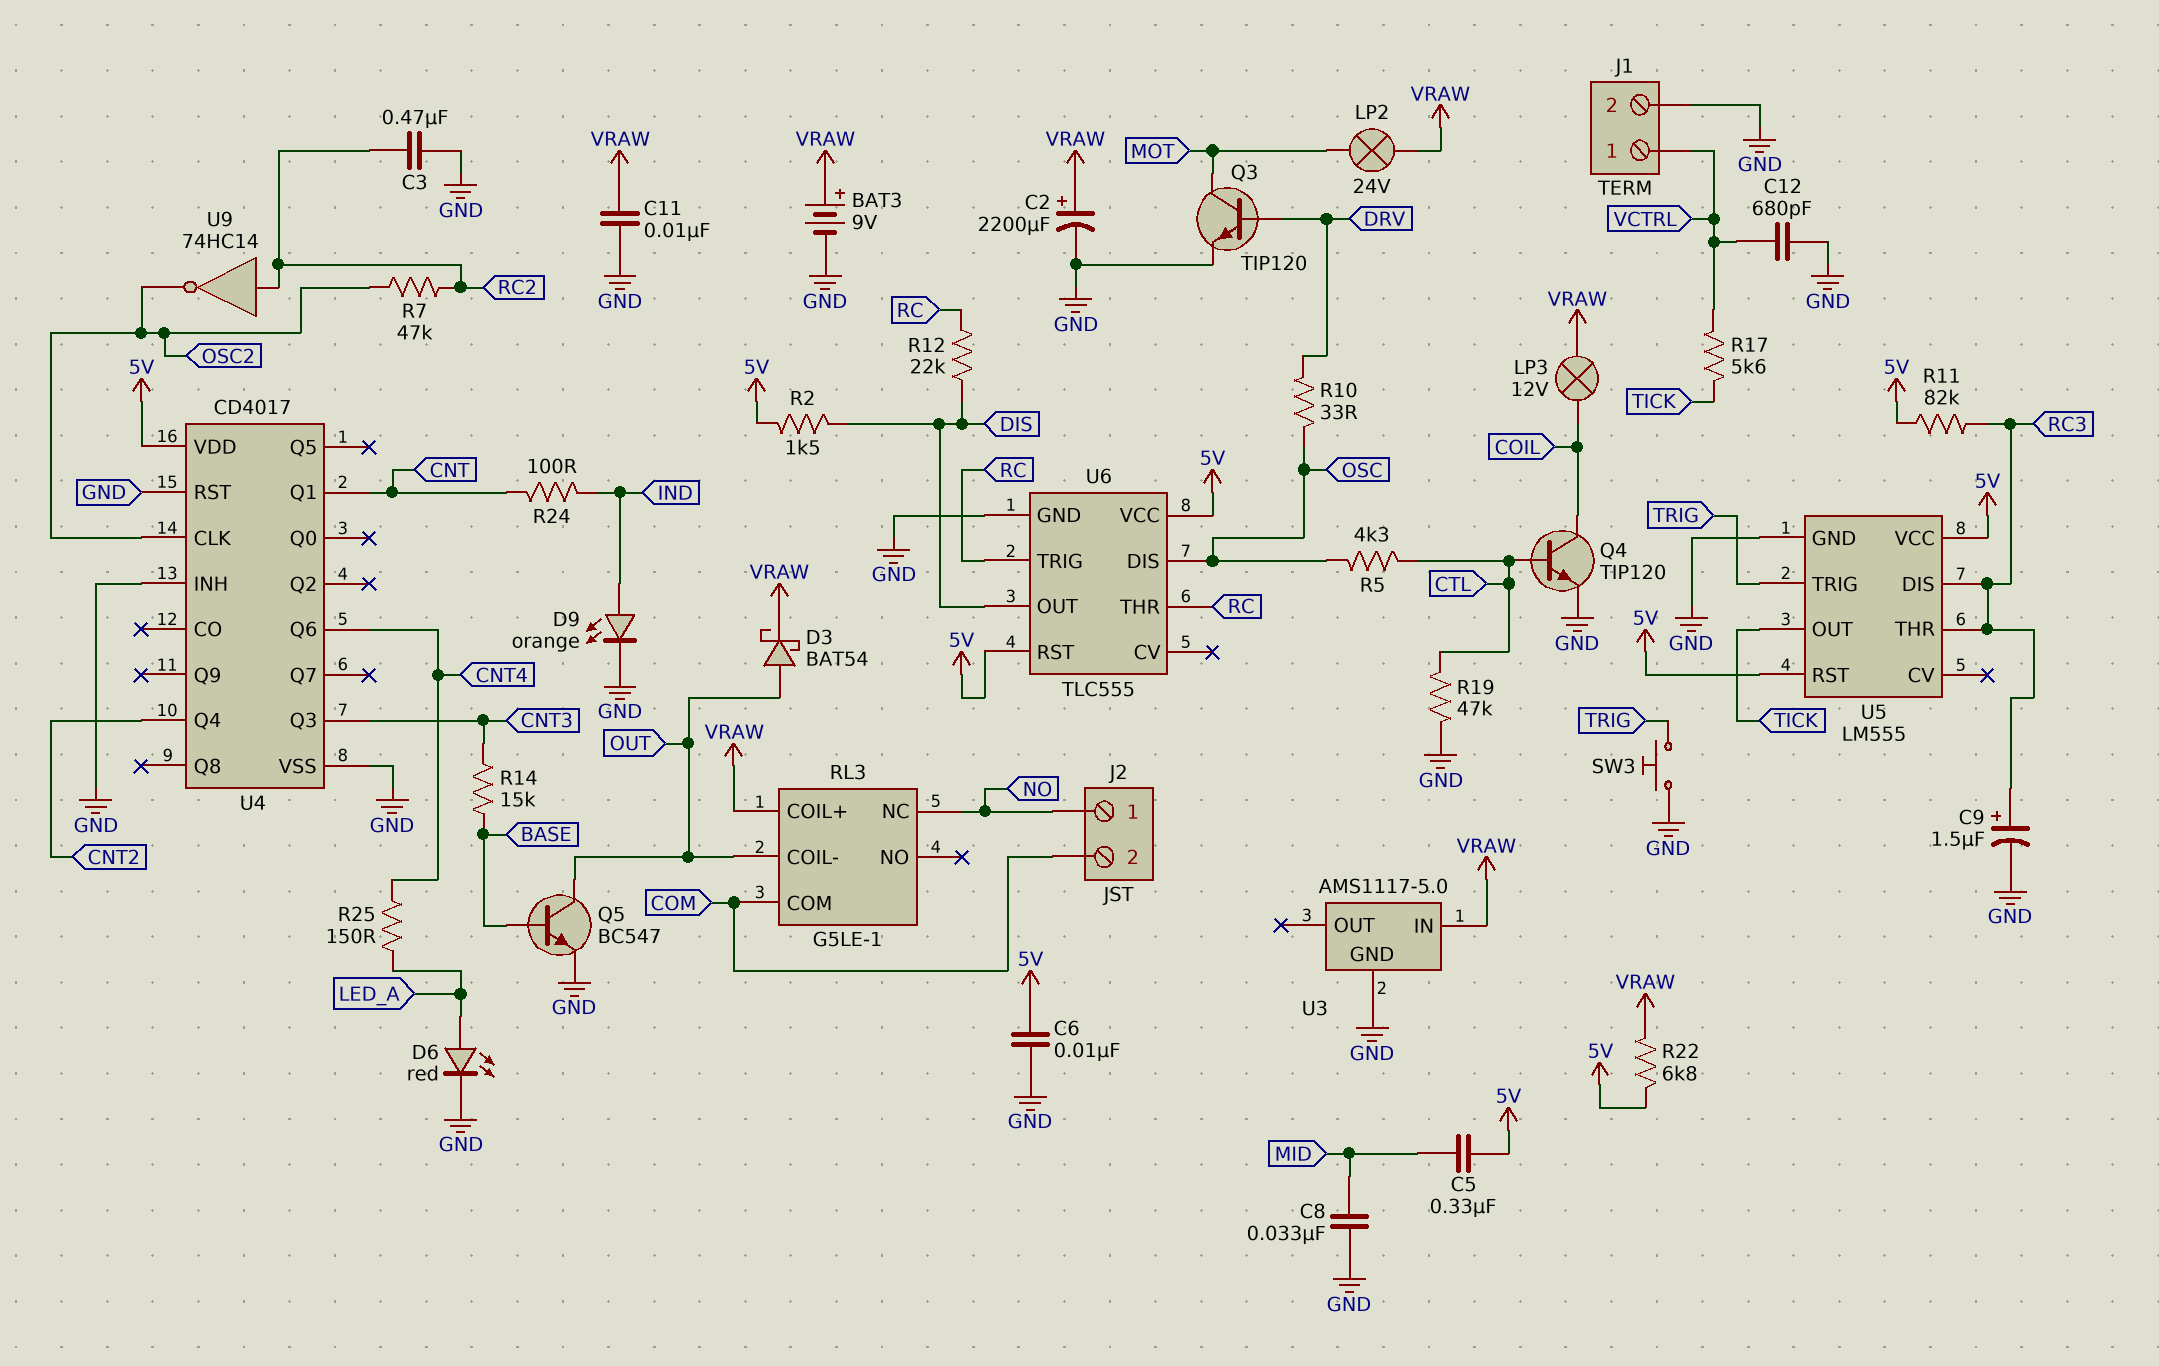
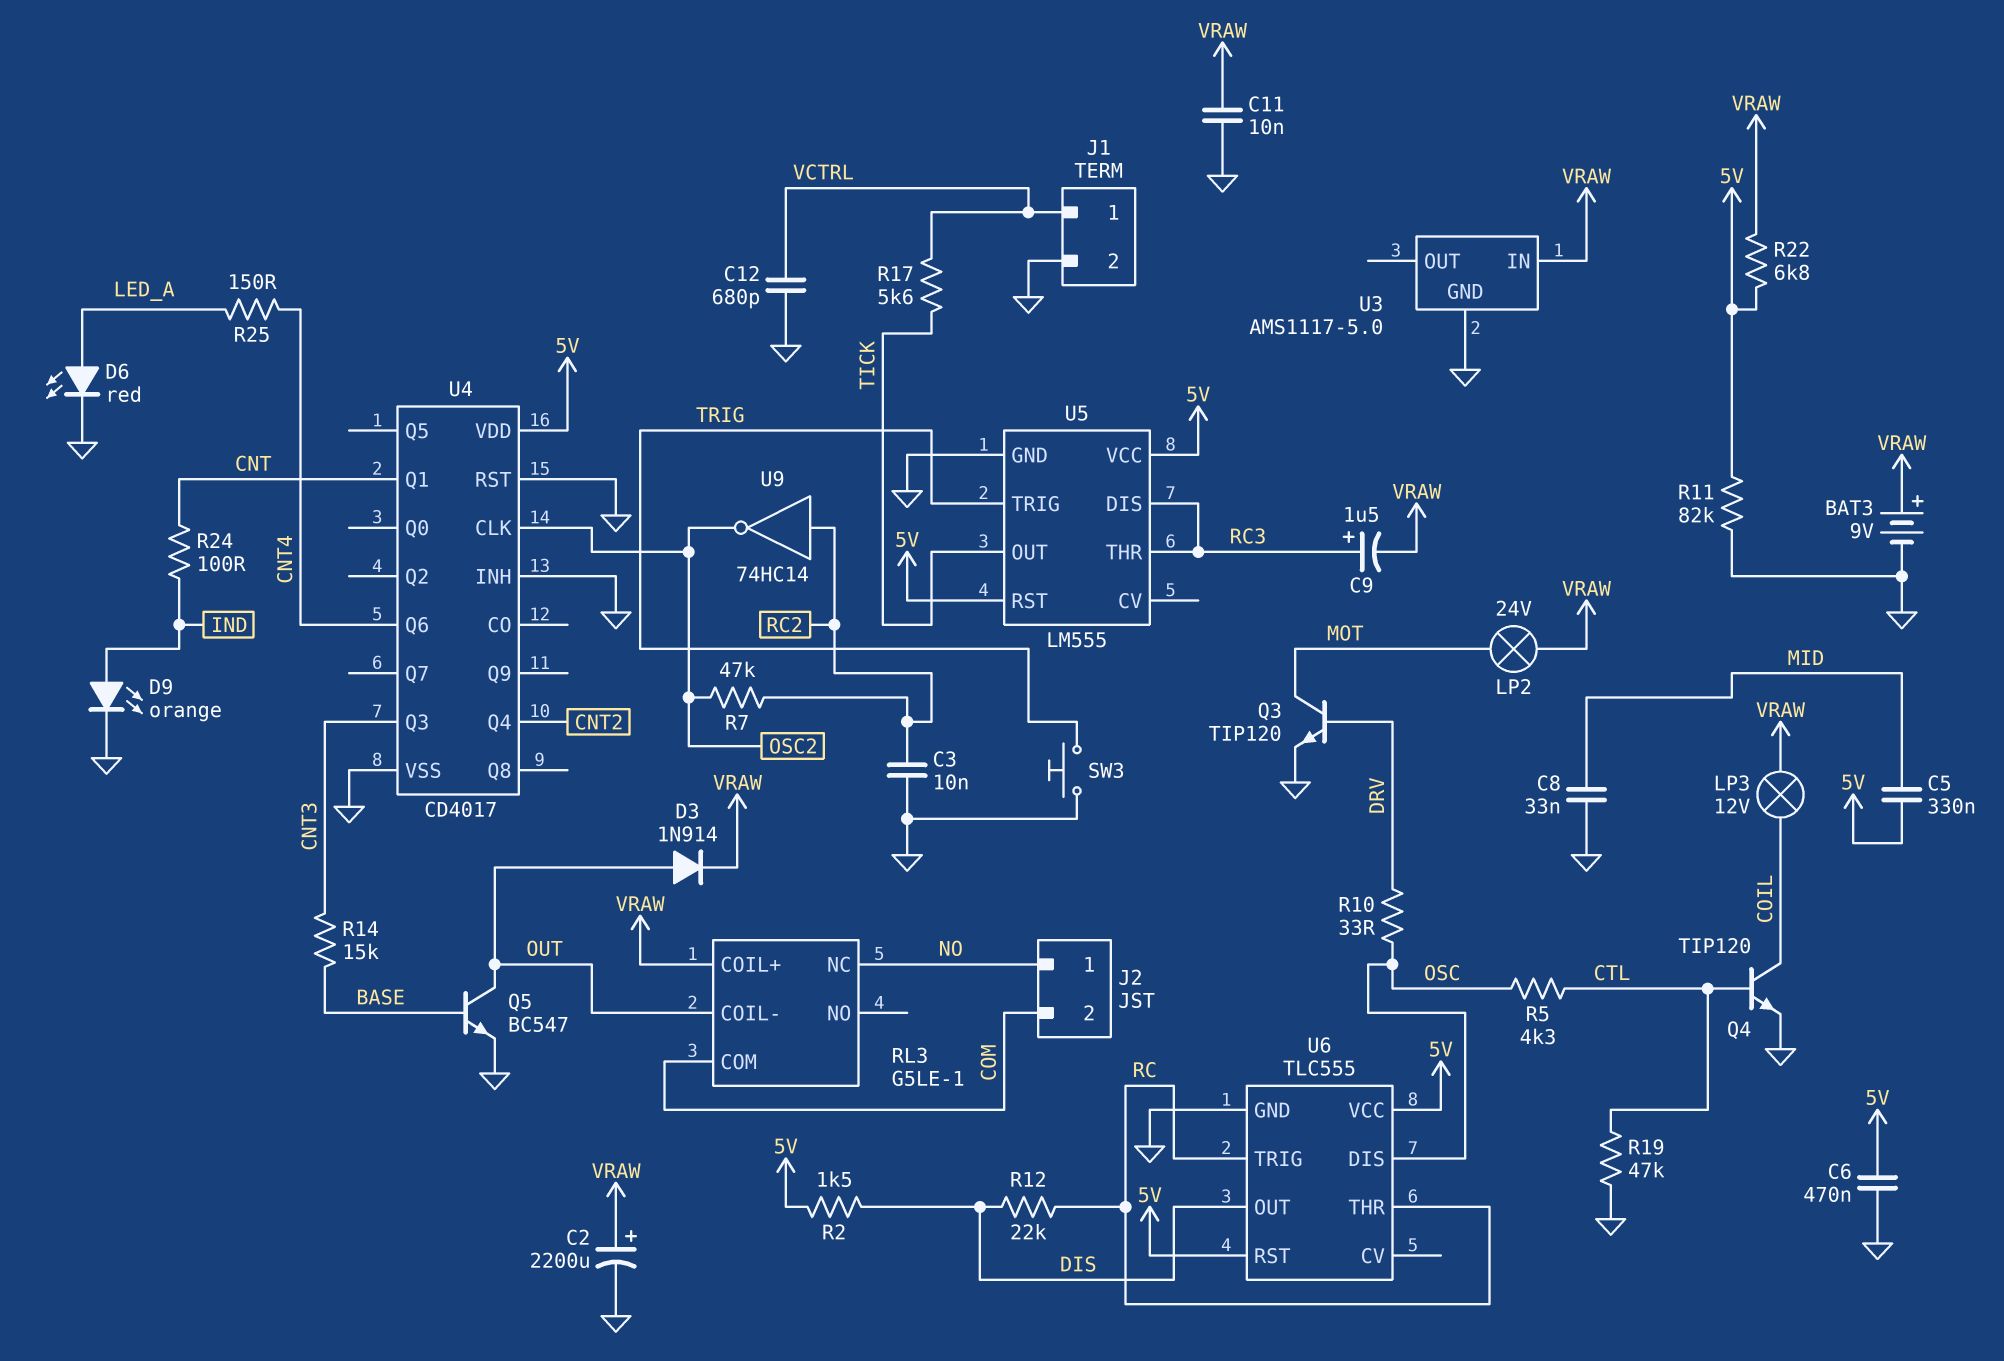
C3: 470nF (GND, RC2) -> 10nF (GND, RC2)
C6: 10nF (5V, GND) -> 470nF (5V, GND)
C9: 1.5uF (plus RC3, minus GND) -> 1.5uF (plus RC3, minus VRAW)
D3: schottky BAT54 (A OUT, K VRAW) -> diode 1N914 (A OUT, K VRAW)
R11: 82k (5V, RC3) -> 82k (5V, GND)

